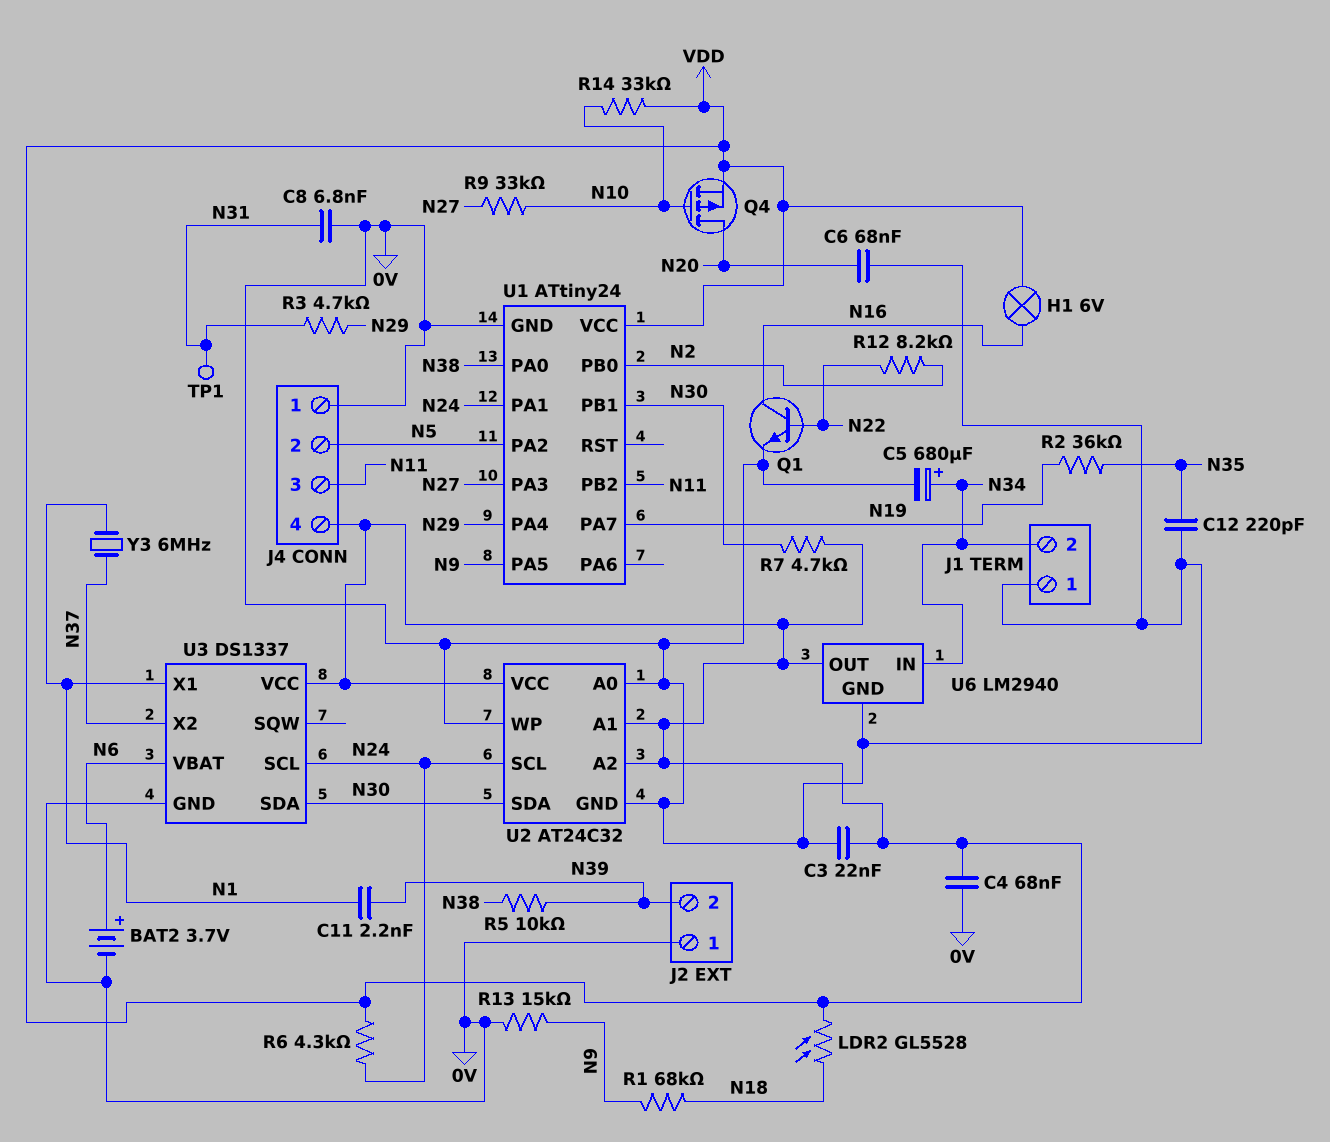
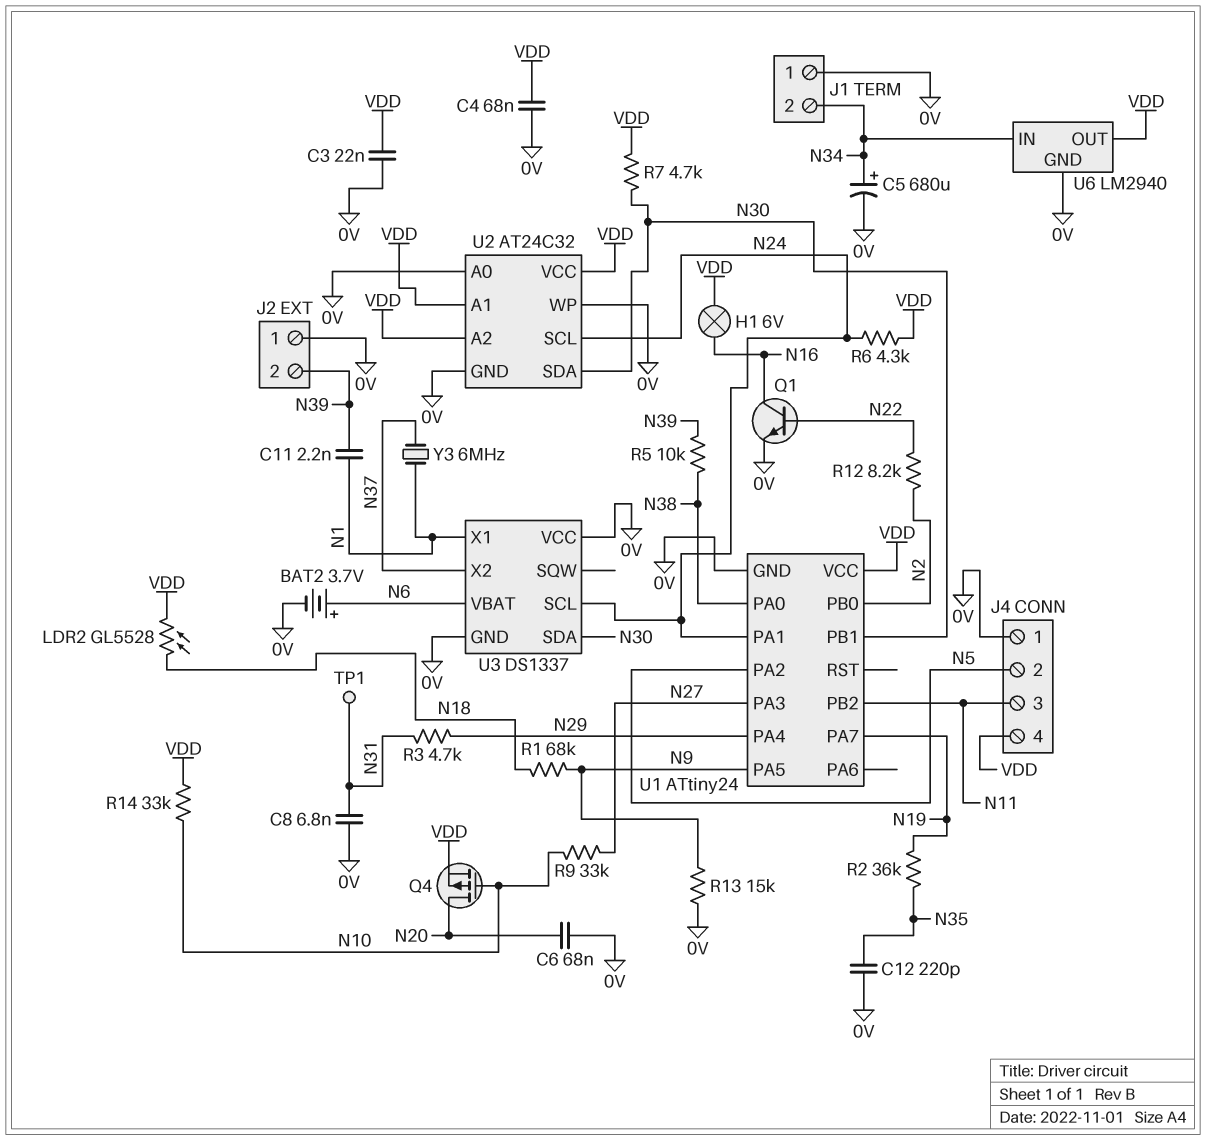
U3 pin VCC: VDD -> 0V

